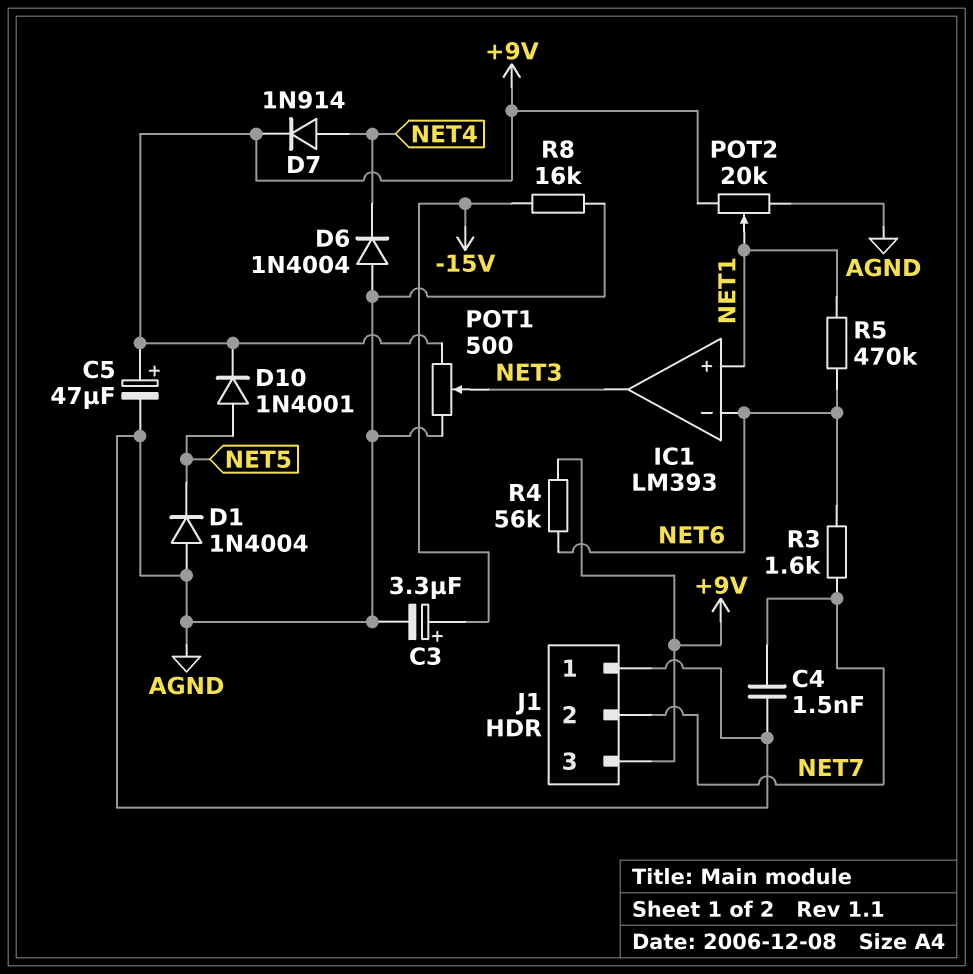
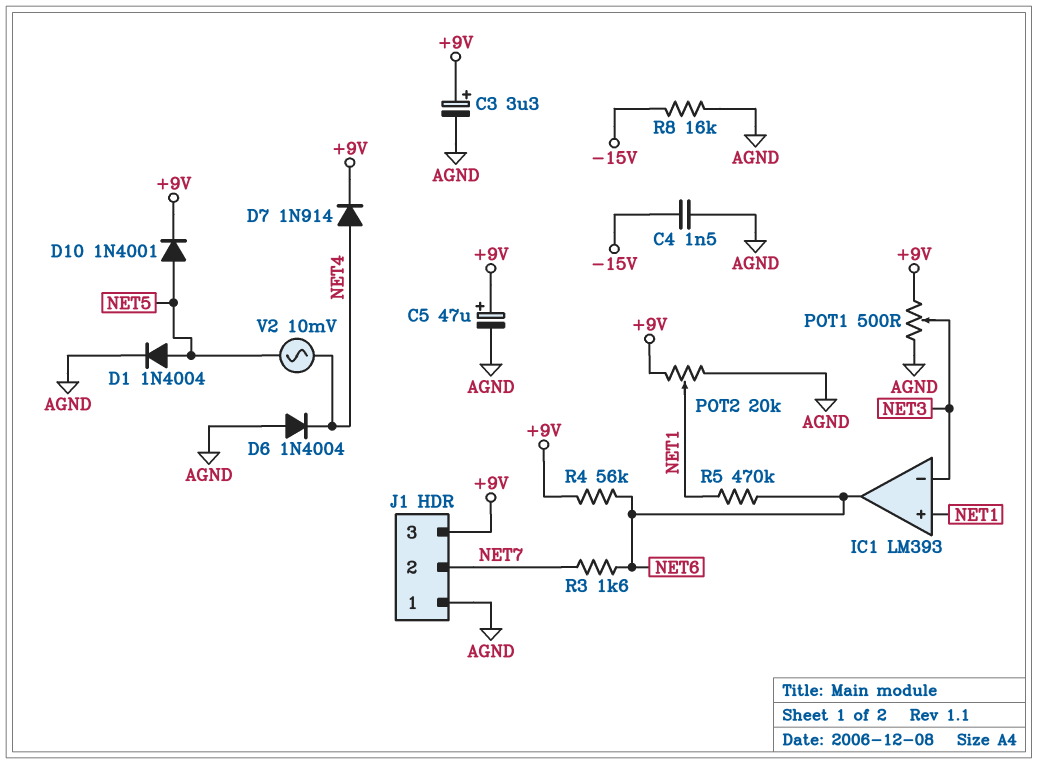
C3: 3.3uF (plus -15V, minus AGND) -> 3.3uF (plus +9V, minus AGND)
C4: 1.5nF (AGND, NET7) -> 1.5nF (-15V, AGND)
D1: diode 1N4004 (A AGND, K NET5) -> diode 1N4004 (A NET5, K AGND)
IC1 pin in-: NET6 -> NET3
IC1 pin out: NET3 -> NET6
V2: none -> AC 10mV (NET4, NET5)

